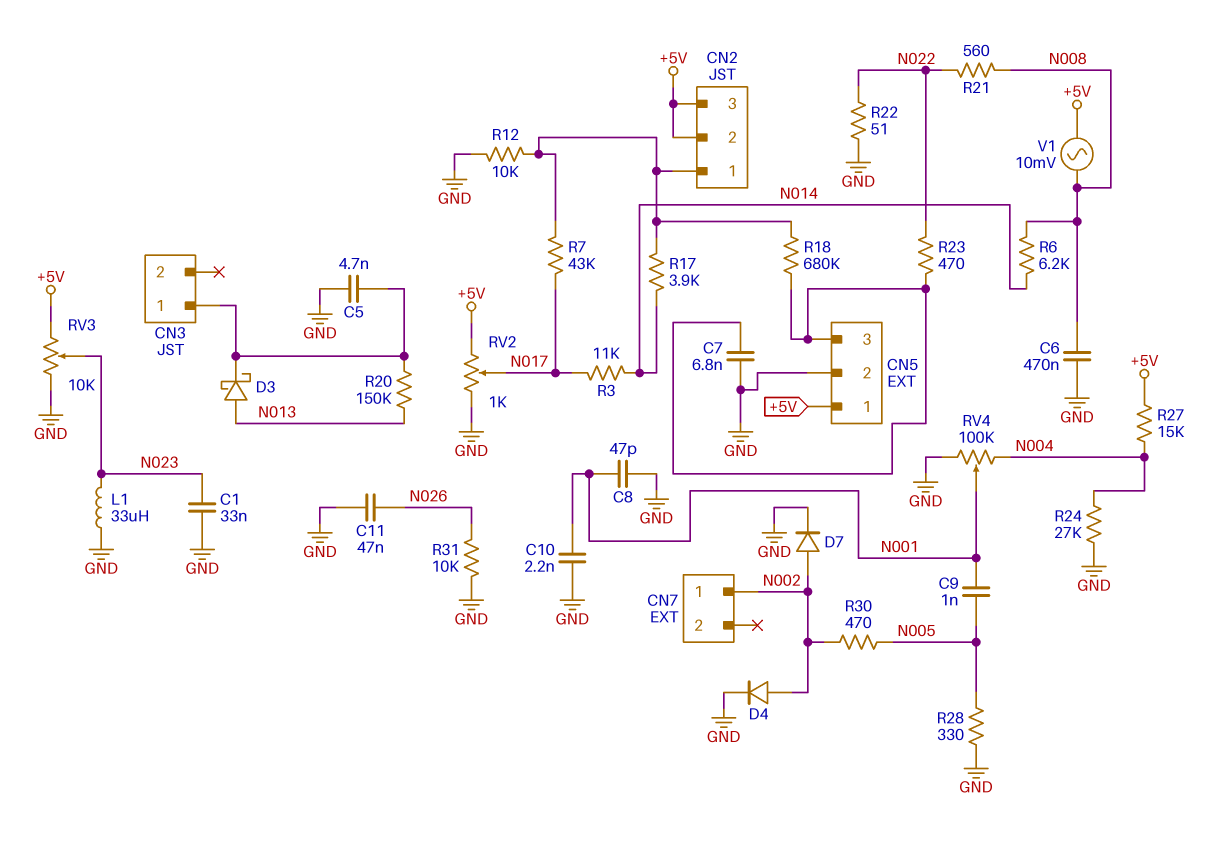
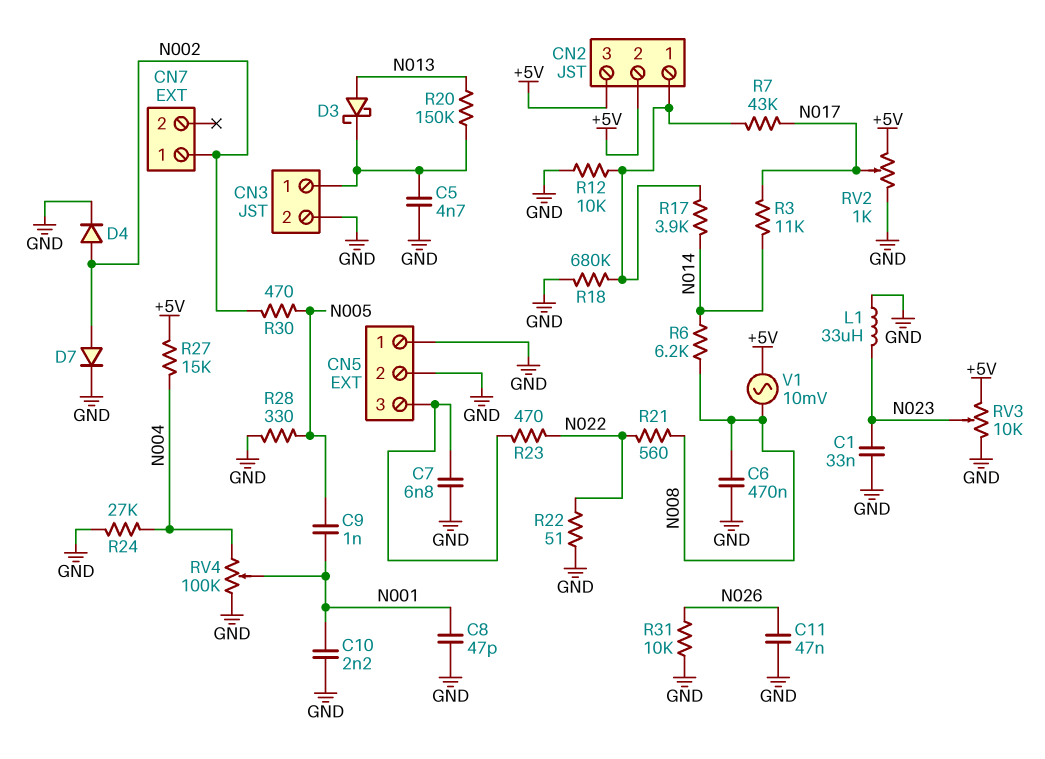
CN3 pin 2: none -> GND
CN5 pin 1: +5V -> GND
R18: 680k (CN2/1, CN5/3) -> 680k (CN2/1, GND)

